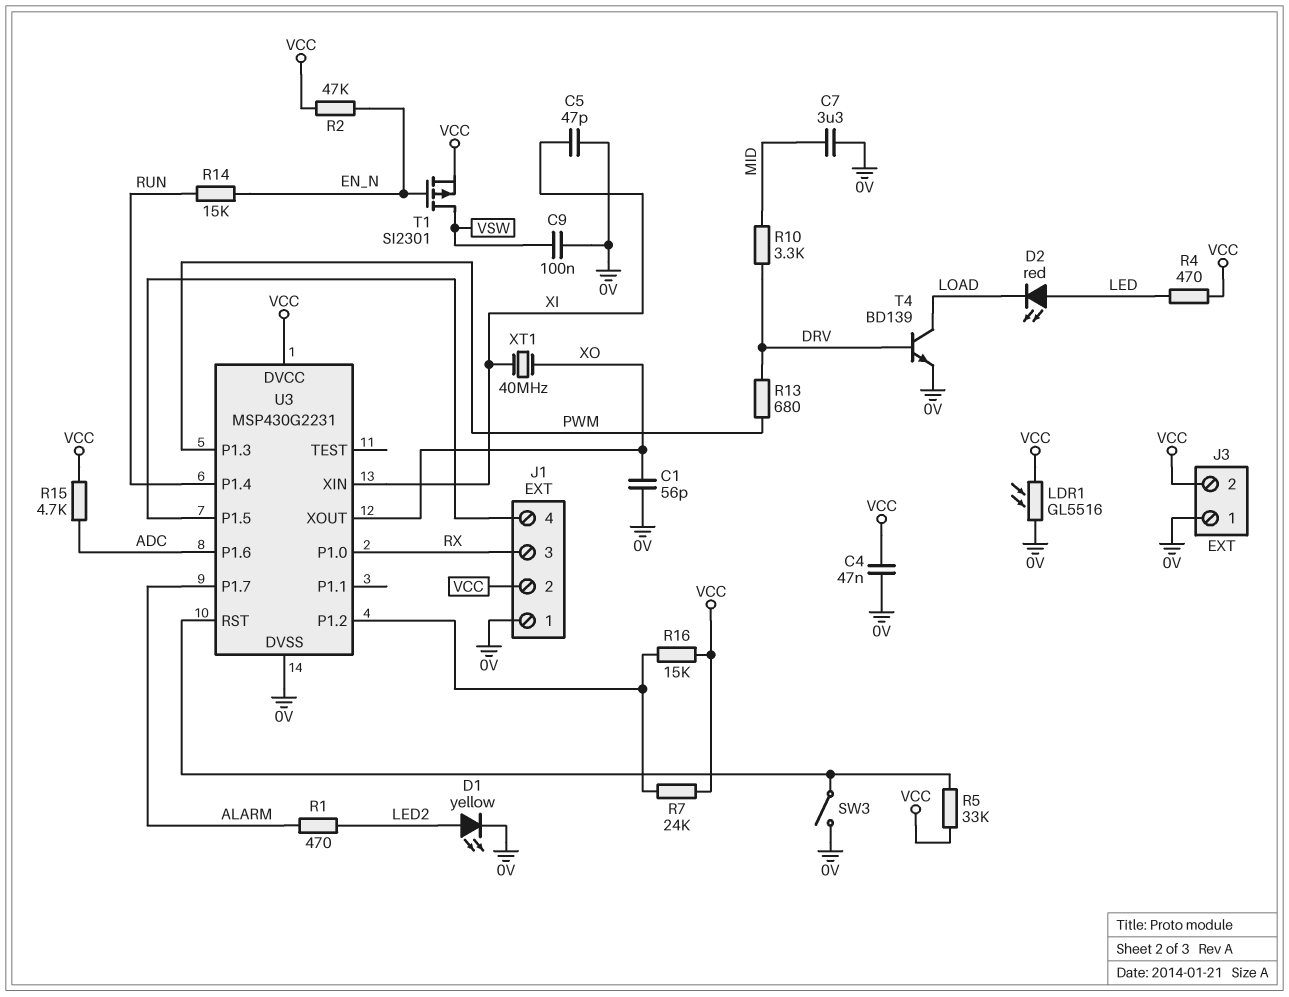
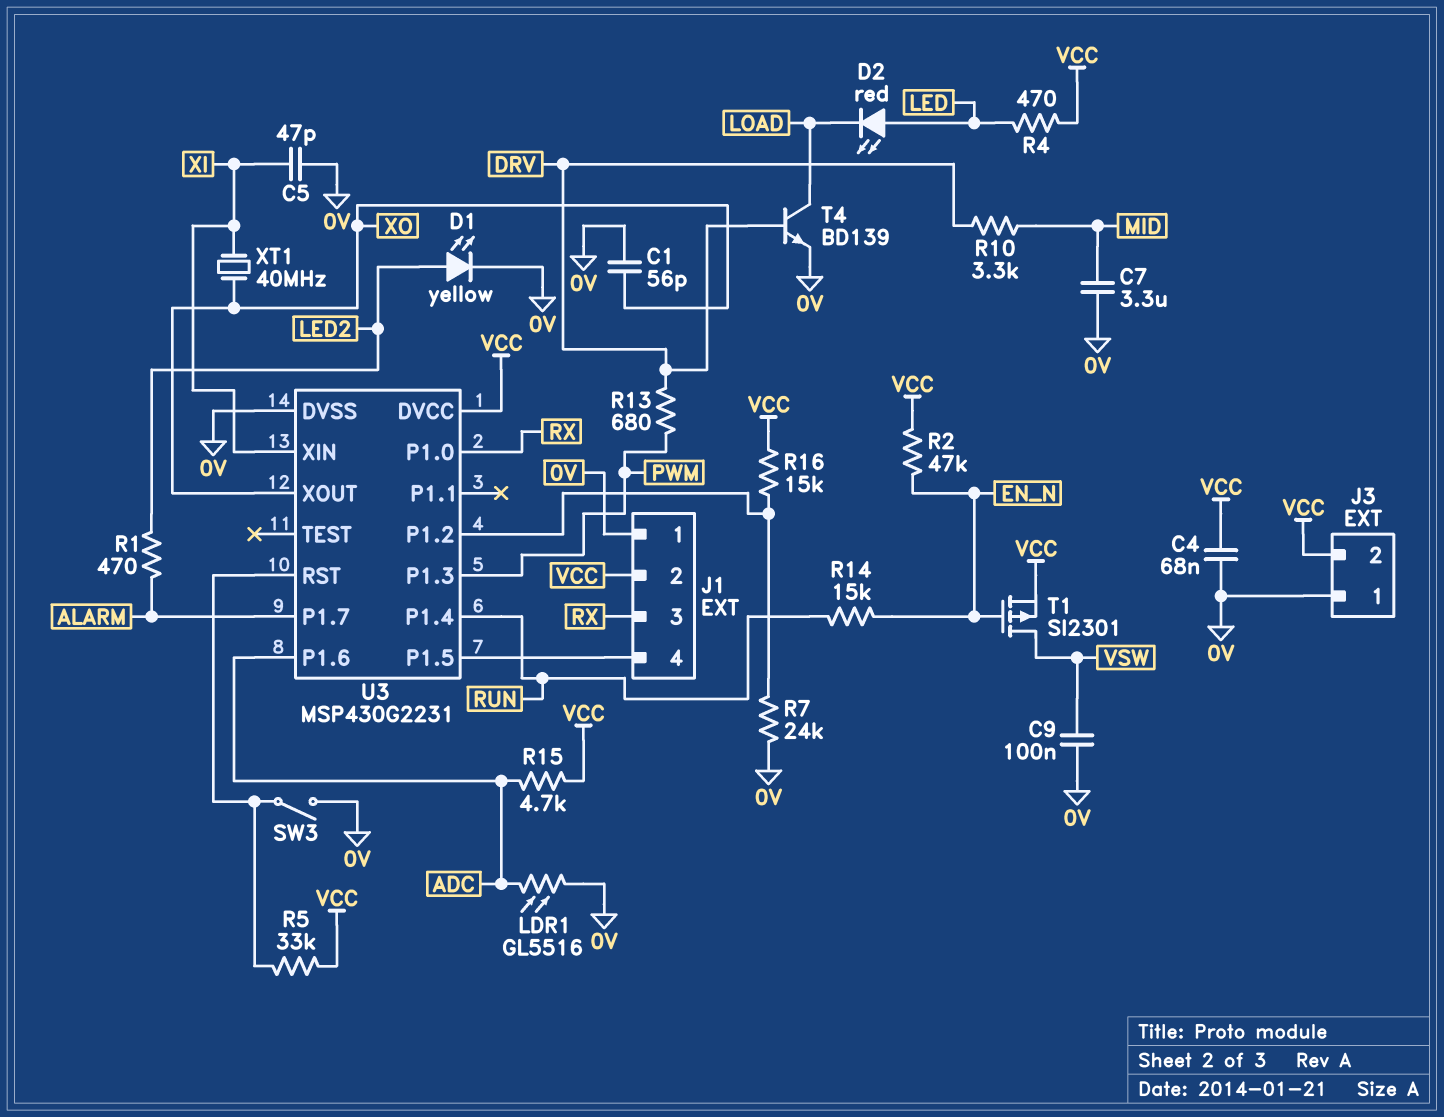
C4: 47nF (0V, VCC) -> 68nF (0V, VCC)
LDR1: GL5516 (0V, VCC) -> GL5516 (0V, ADC)
R7: 24k (U3/P1.2, VCC) -> 24k (0V, U3/P1.2)

